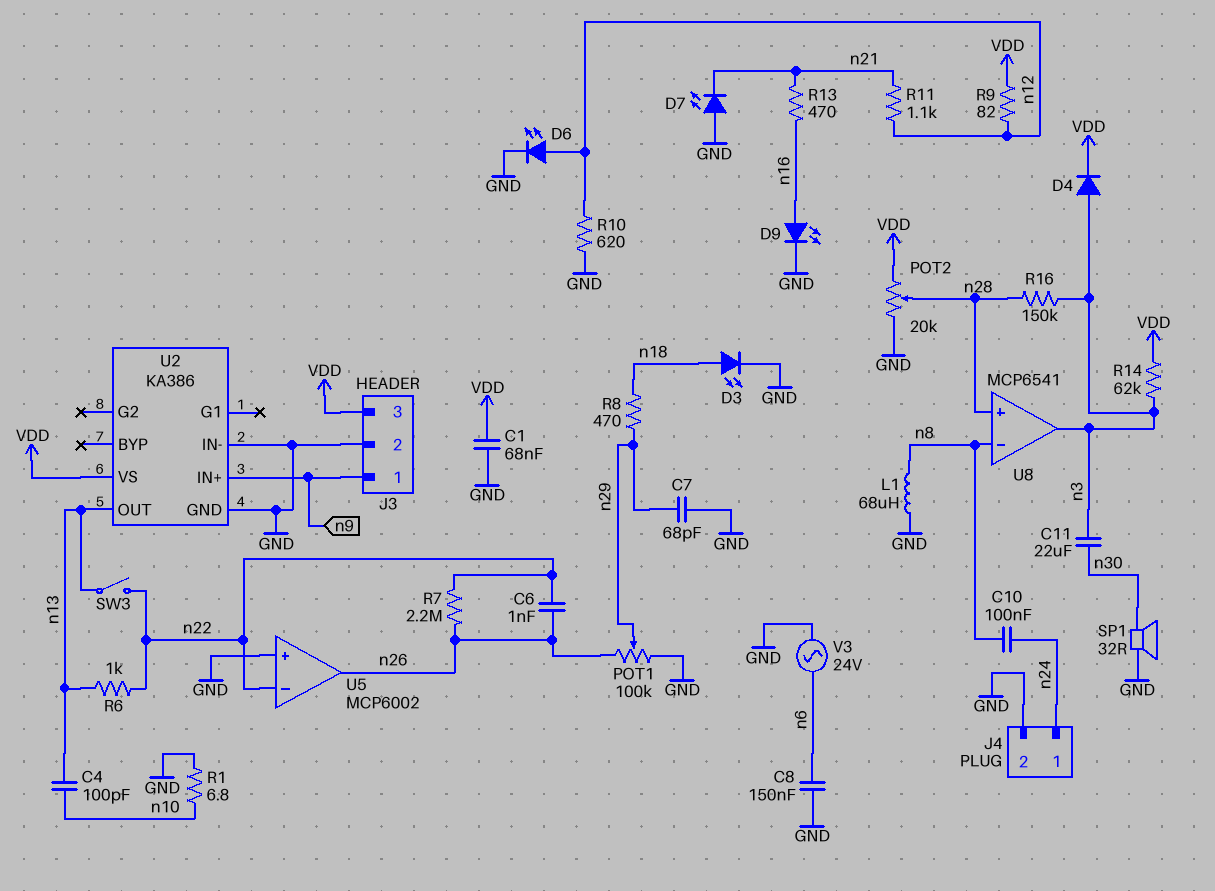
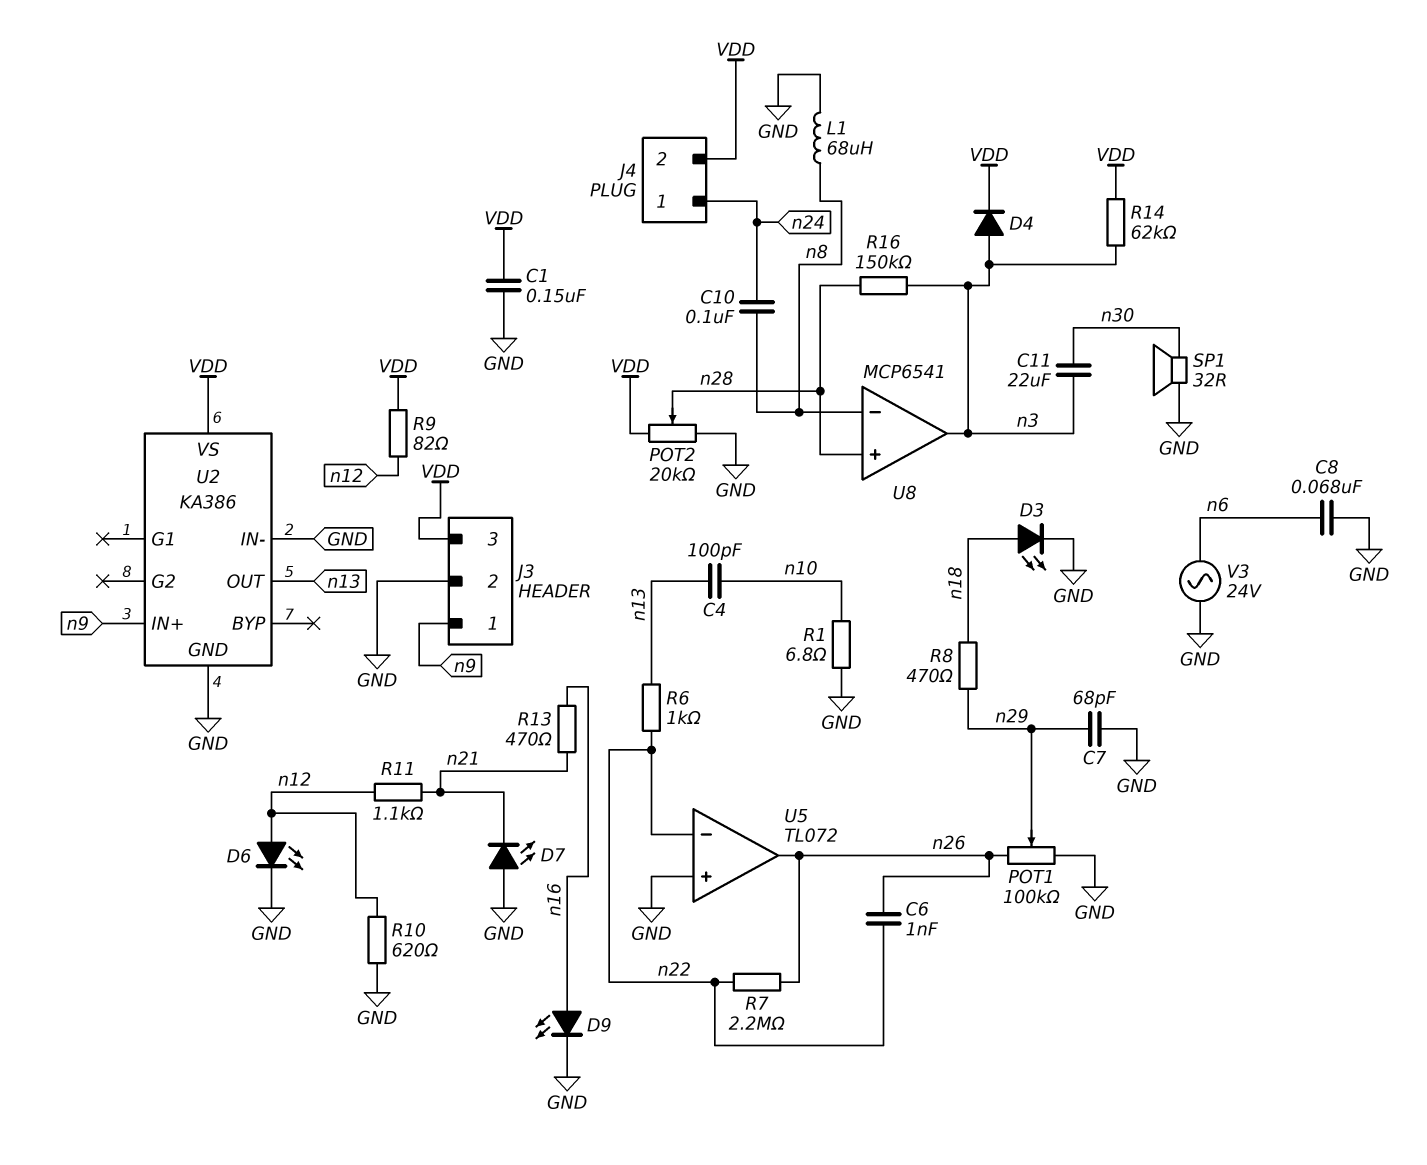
C1: 68nF (GND, VDD) -> 150nF (GND, VDD)
C8: 150nF (GND, n6) -> 68nF (GND, n6)
J4 pin 2: GND -> VDD
SW3: switch (n13, n22) -> none
U5: MCP6002 -> TL072

